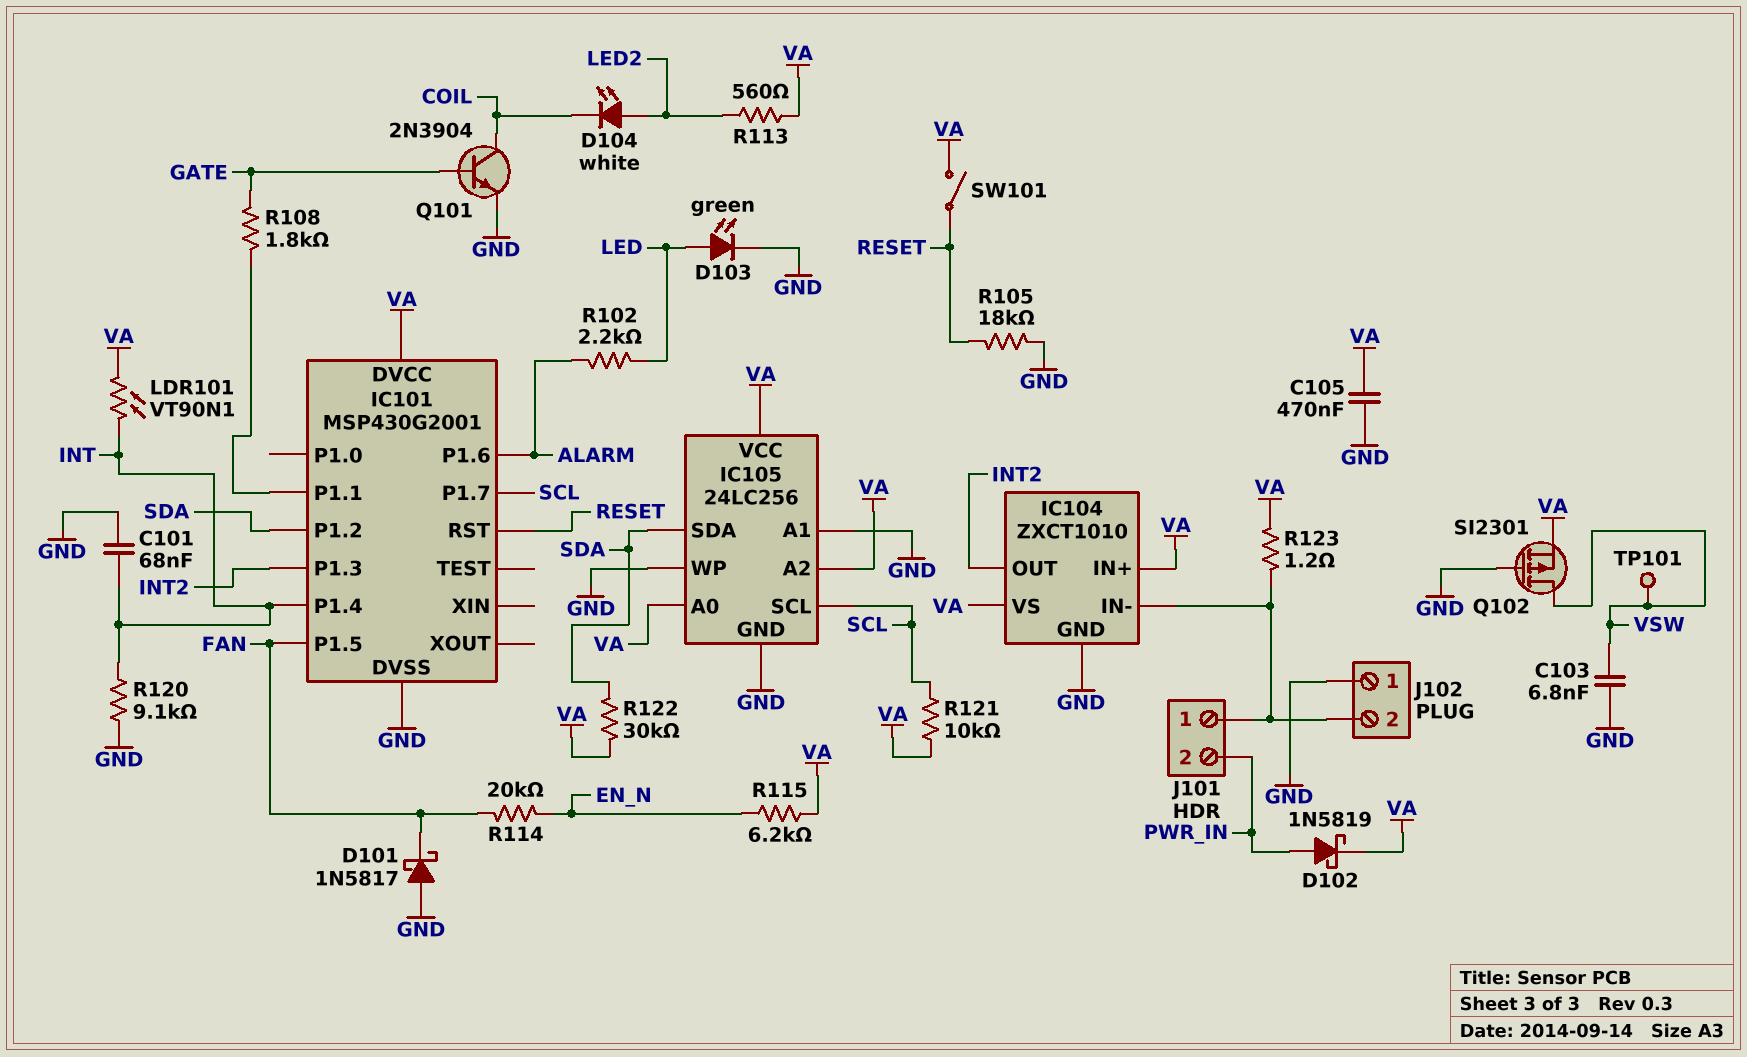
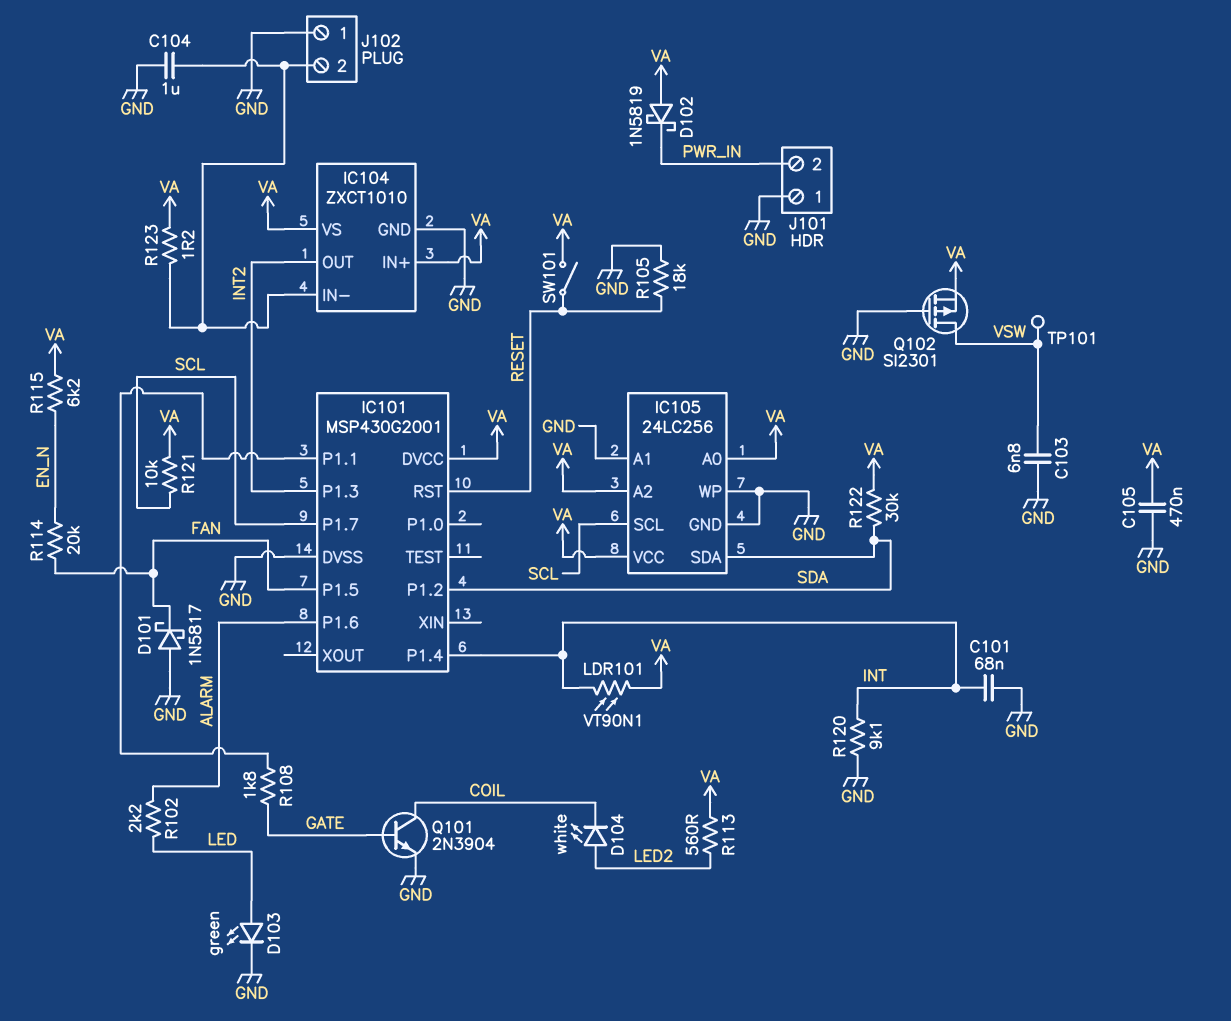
C104: none -> 1uF (GND, IC104/IN-)
D102: schottky 1N5819 (A PWR_IN, K VA) -> schottky 1N5819 (A VA, K PWR_IN)
J101 pin 1: IC104/IN- -> GND

